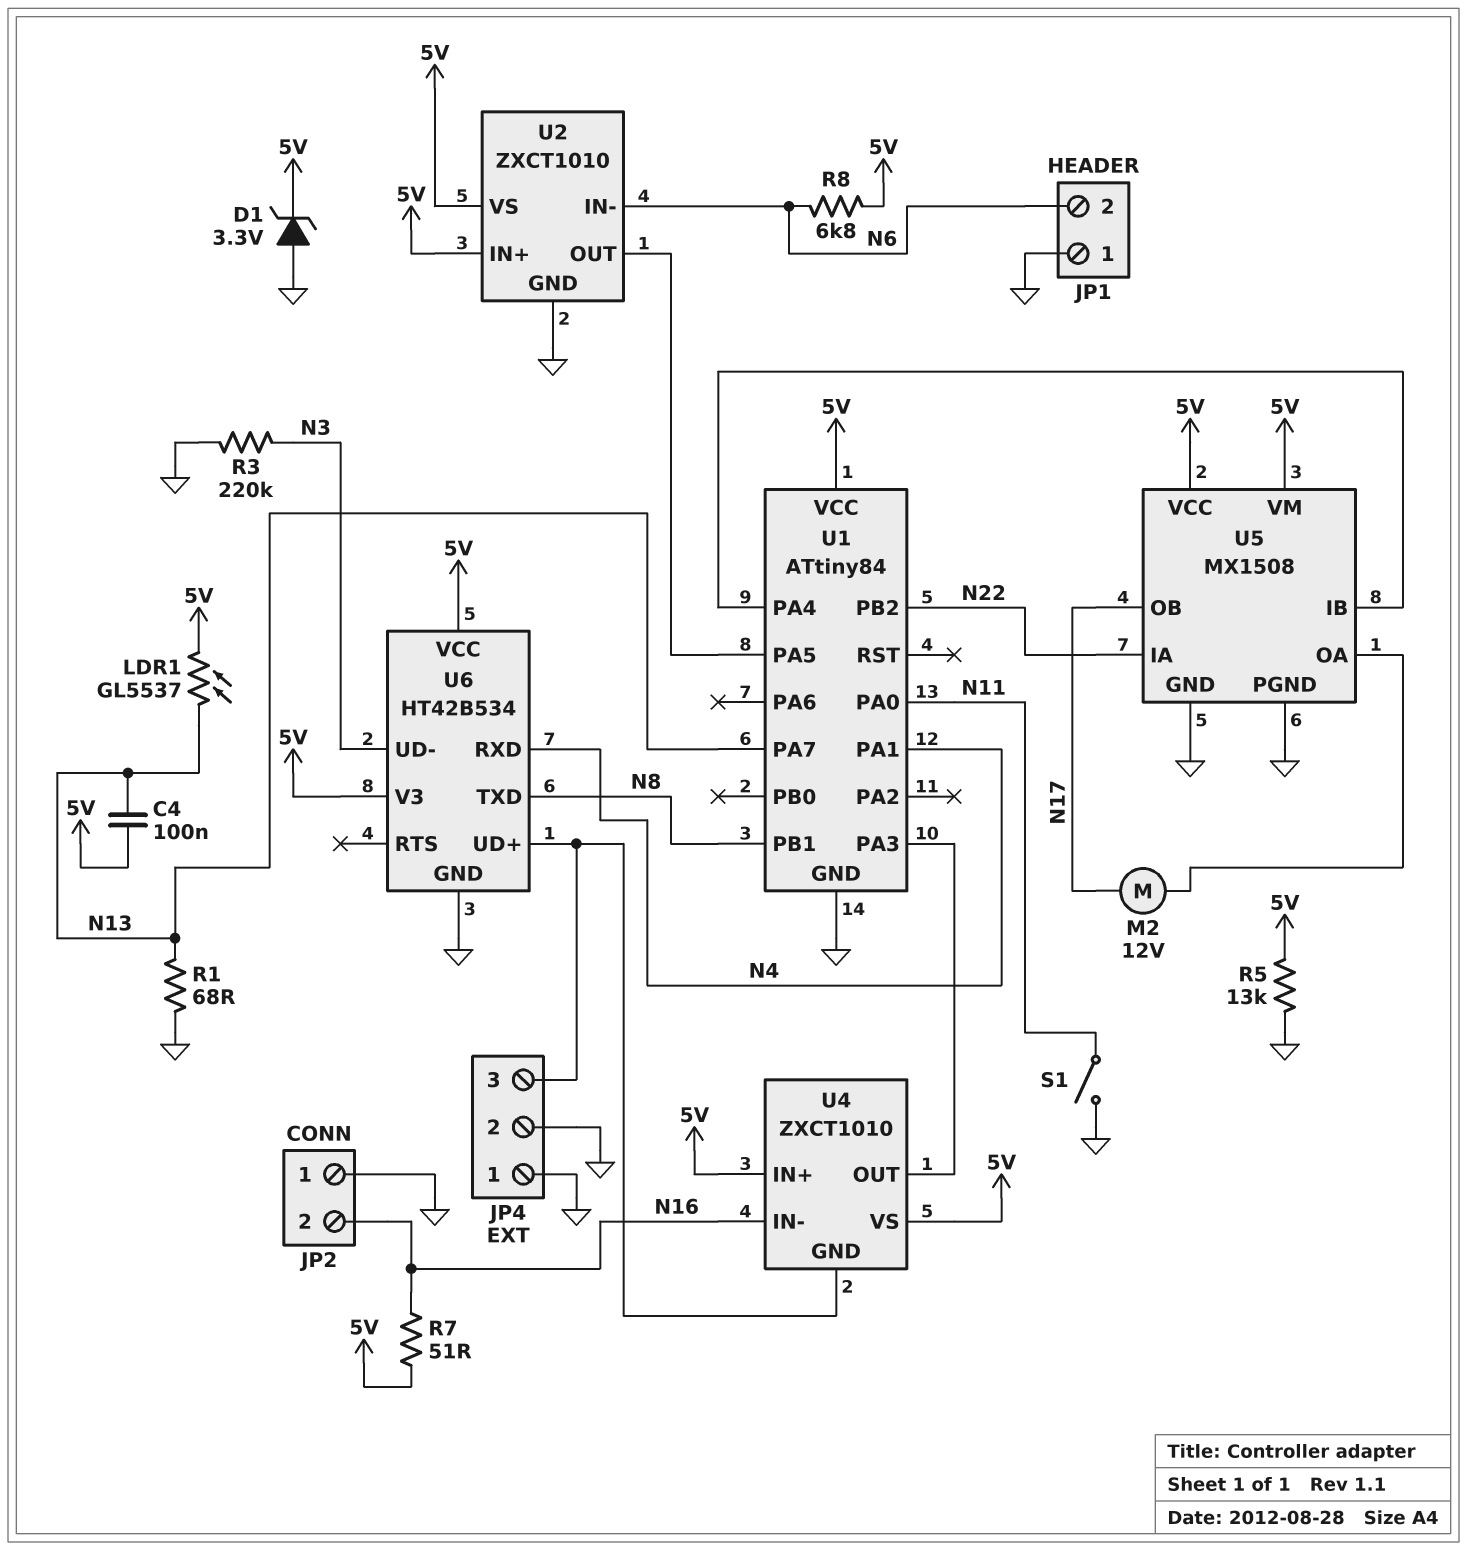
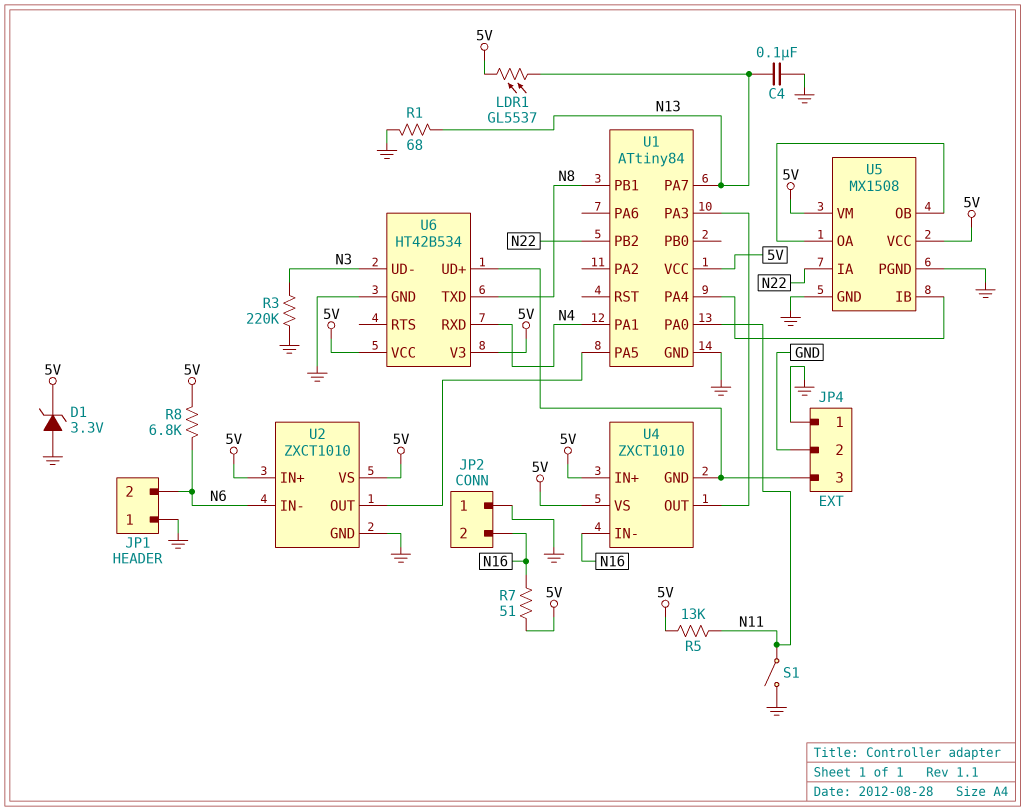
C4: 100nF (5V, N13) -> 100nF (GND, N13)
M2: motor 12V (N17, U5/OA) -> none
R5: 13k (5V, GND) -> 13k (5V, N11)
U5 pin OB: N17 -> U5/OA

